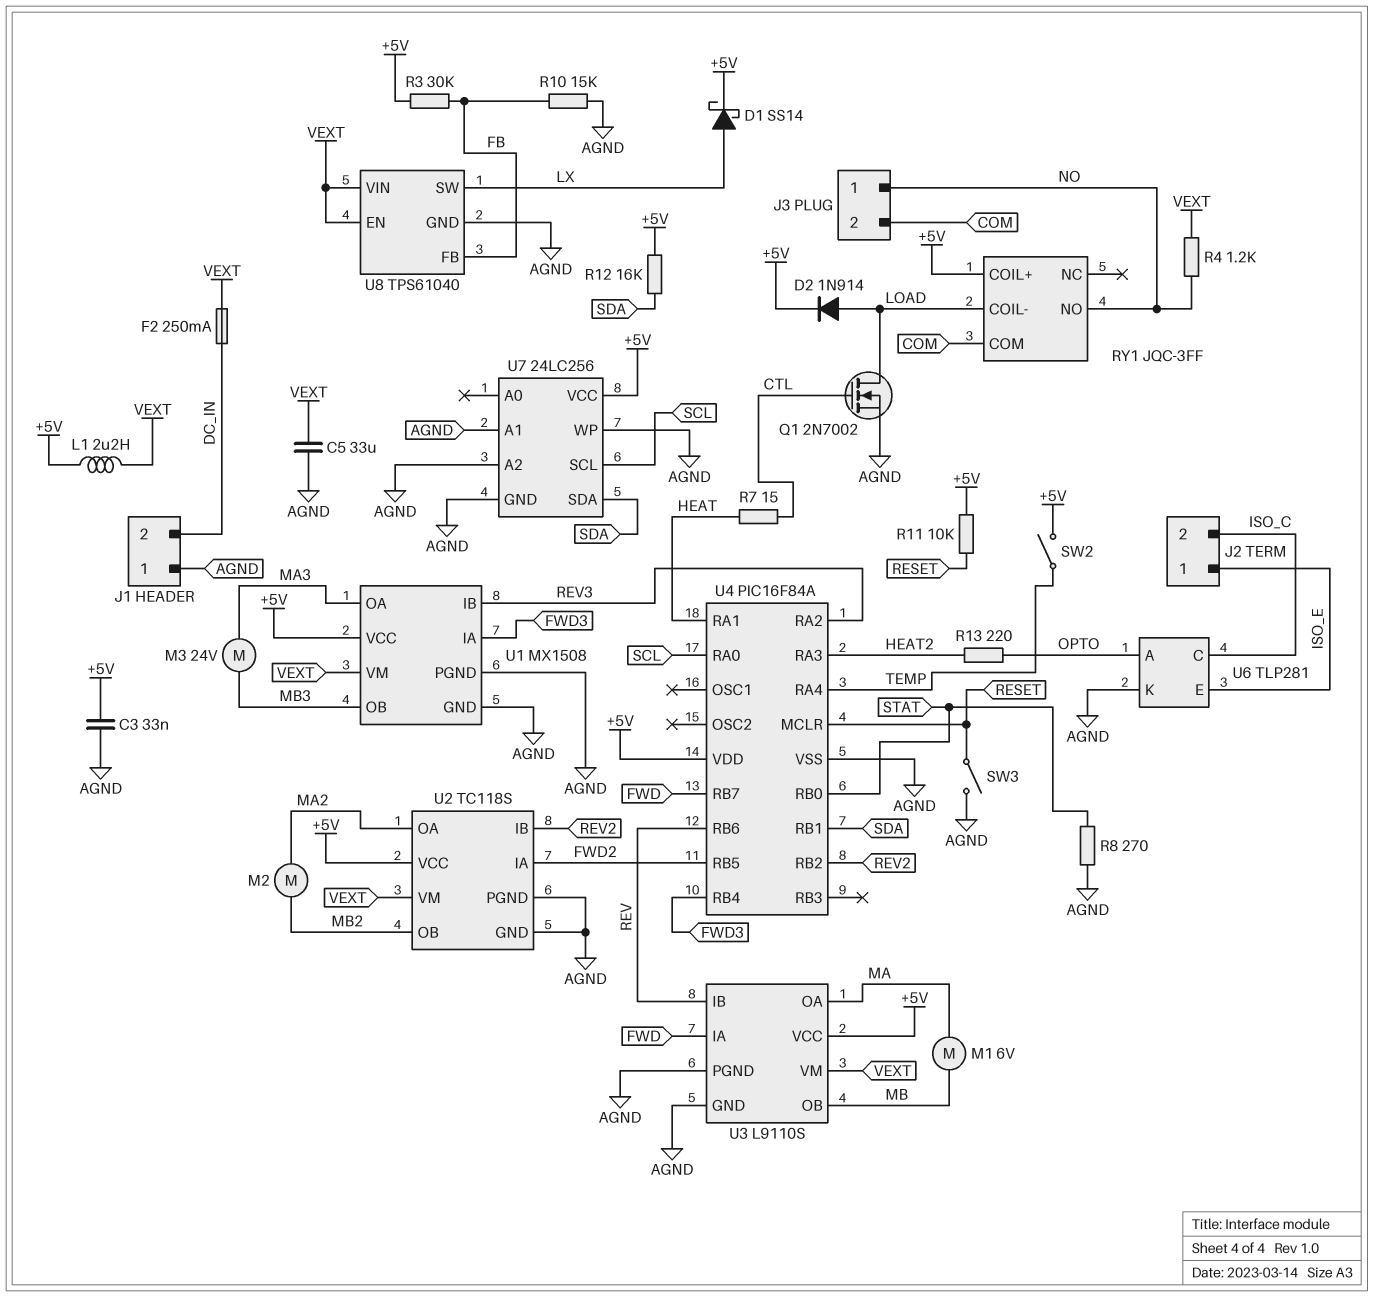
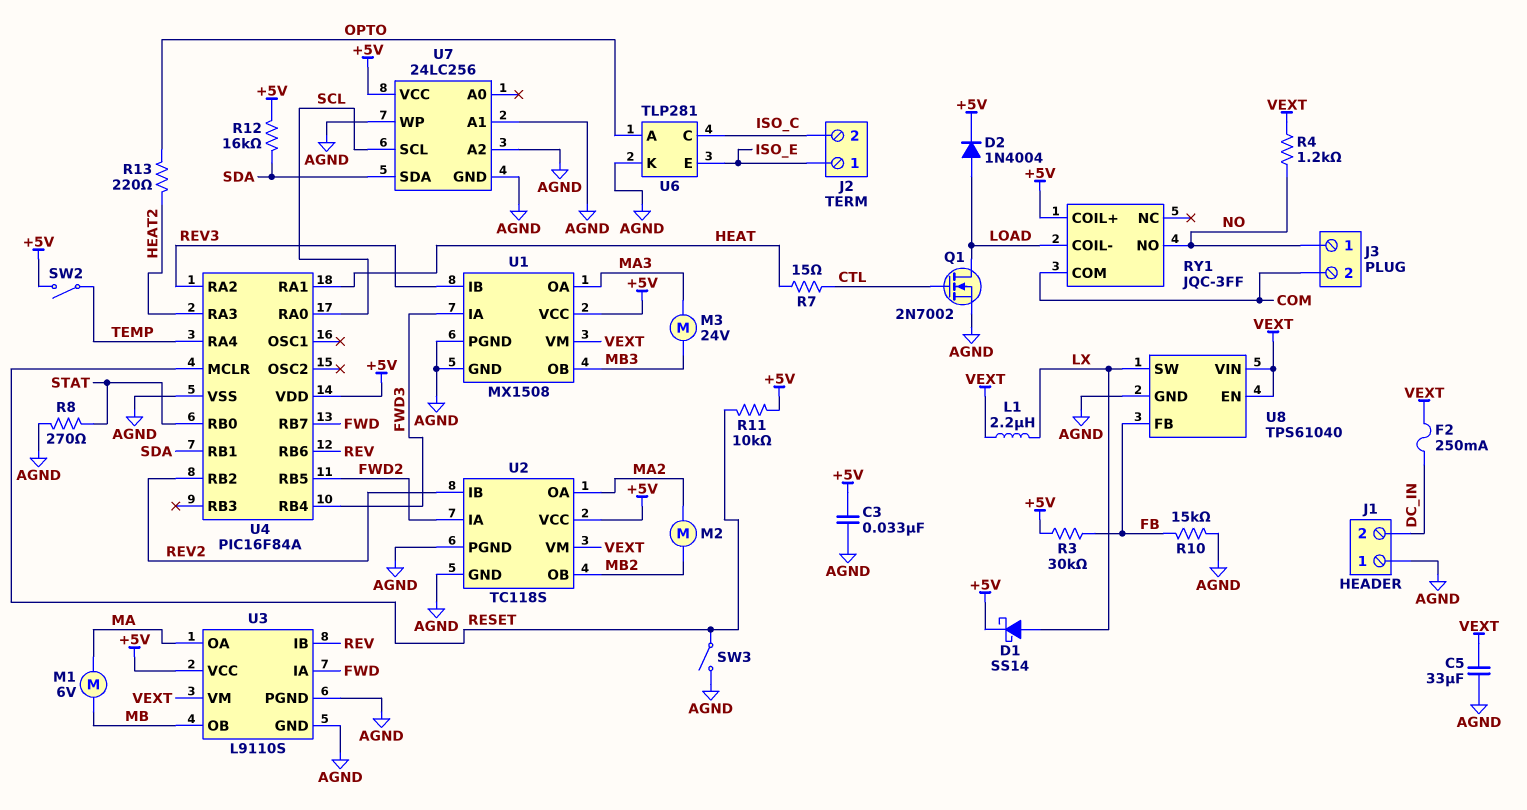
D2: diode 1N914 (A LOAD, K +5V) -> diode 1N4004 (A LOAD, K +5V)
L1: 2.2uH (+5V, VEXT) -> 2.2uH (LX, VEXT)

